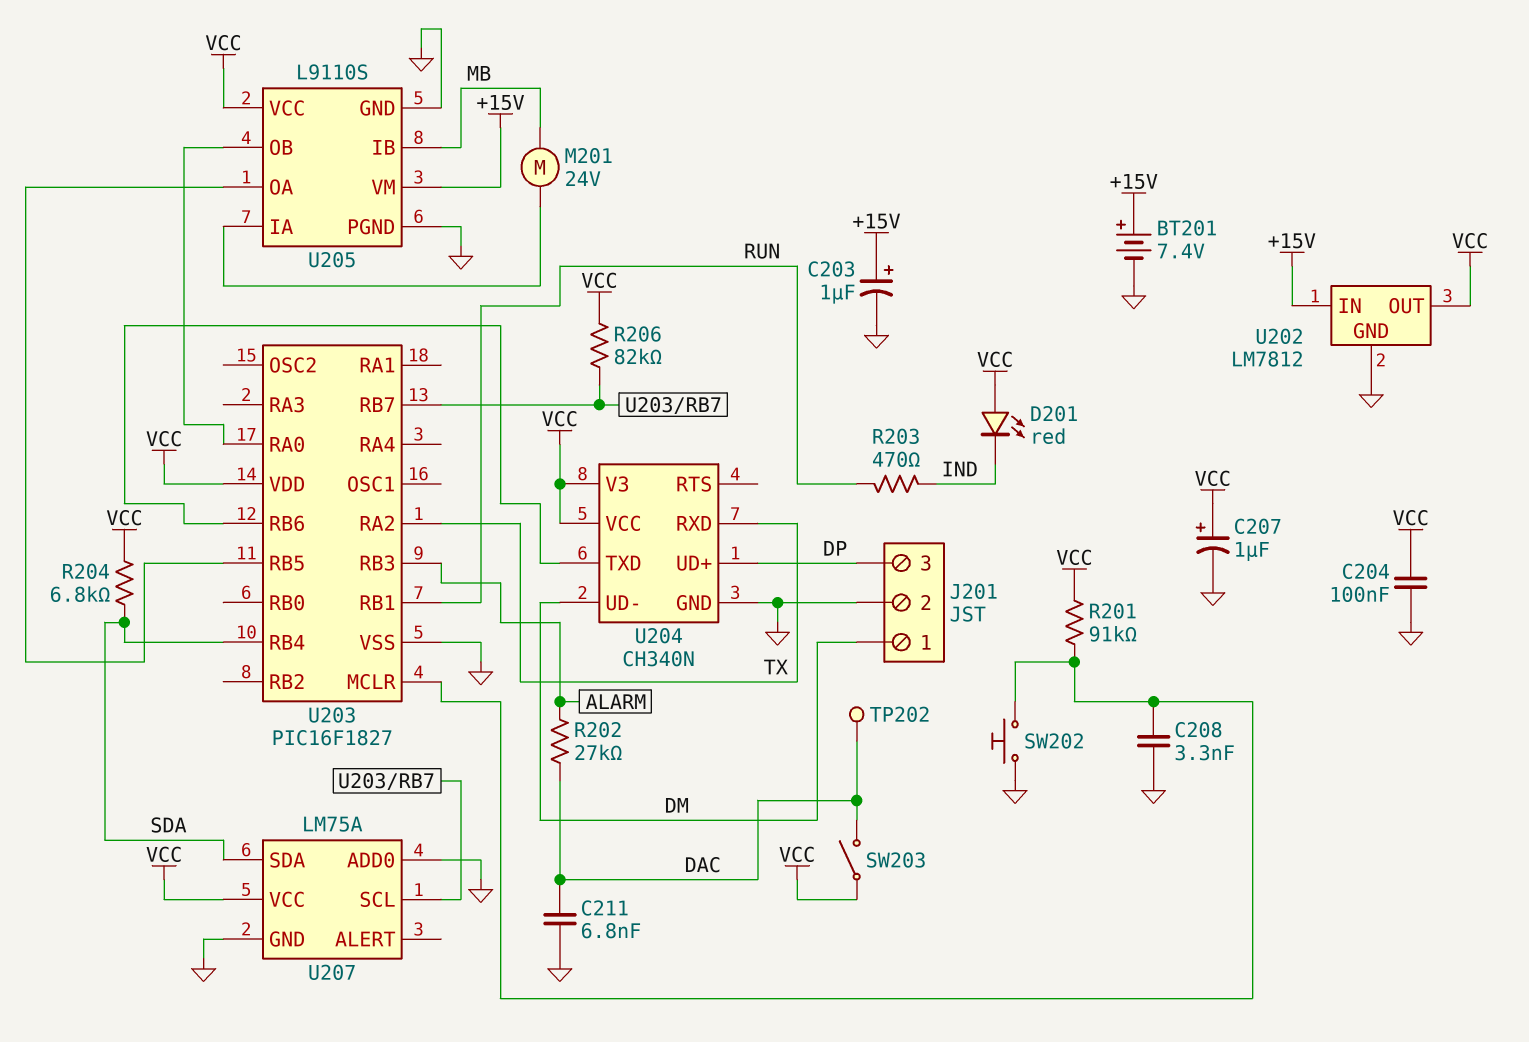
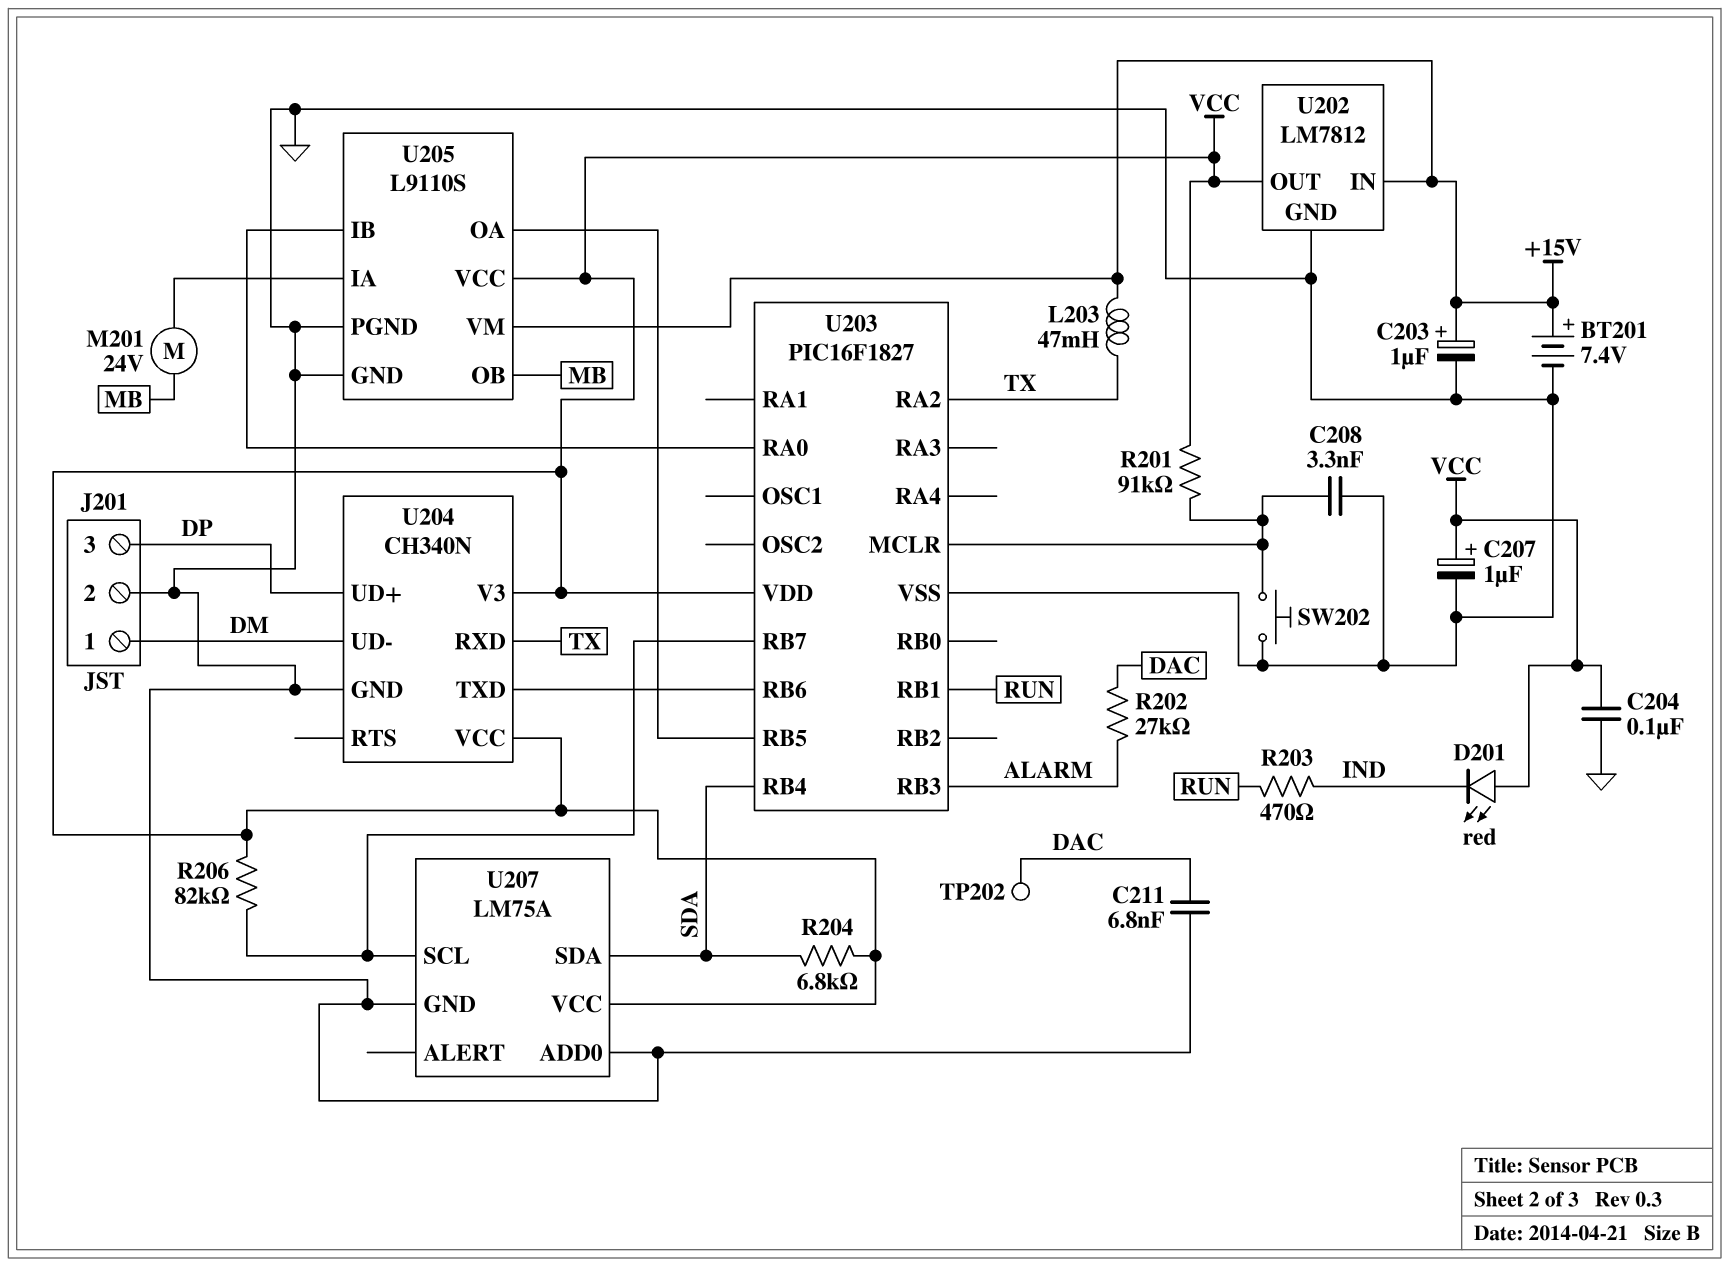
L203: none -> 47mH (+15V, TX)
SW203: switch (DAC, VCC) -> none
U205 pin IB: MB -> U203/RA0
U205 pin OB: U203/RA0 -> MB

